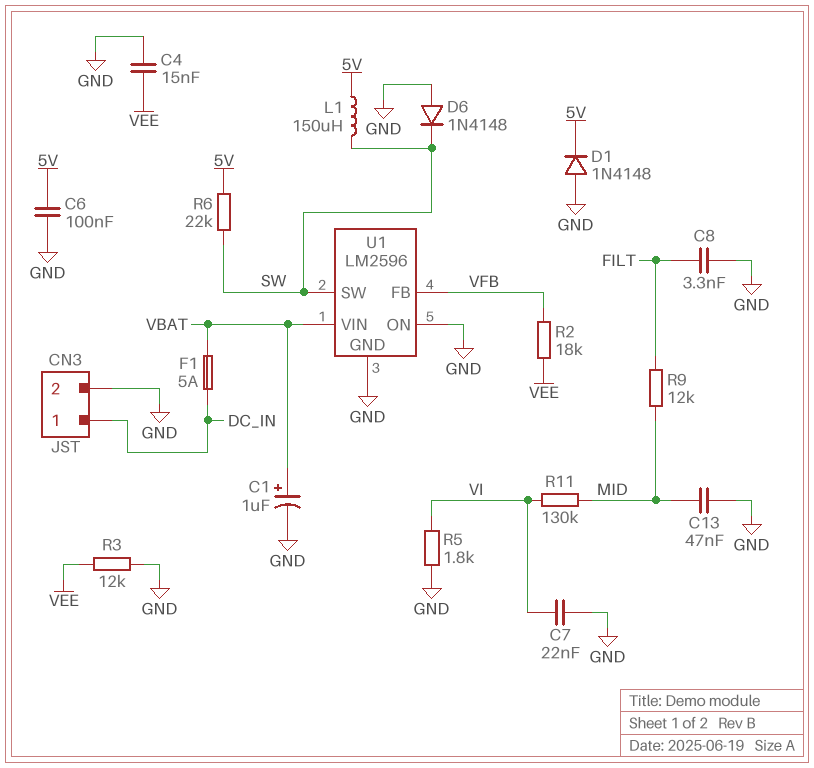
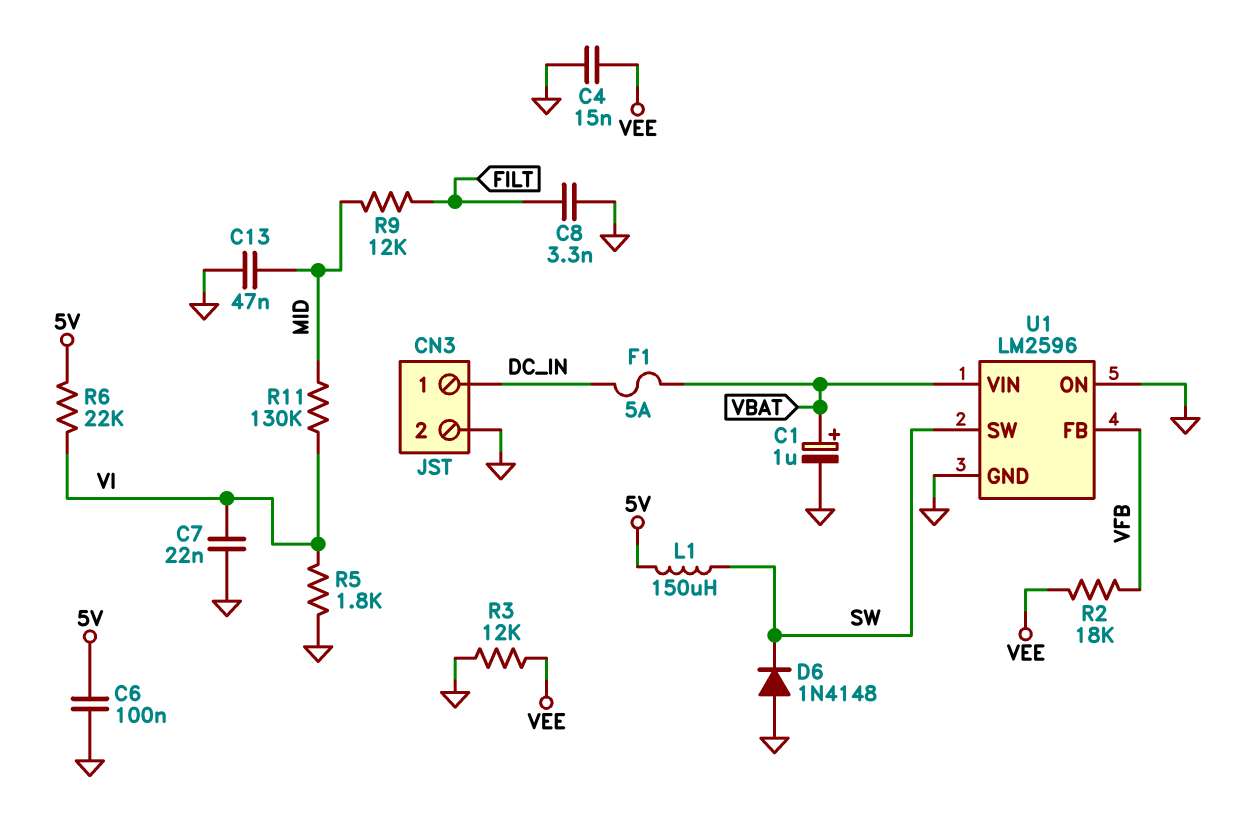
D1: diode 1N4148 (A GND, K 5V) -> none
R6: 22k (5V, SW) -> 22k (5V, VI)

